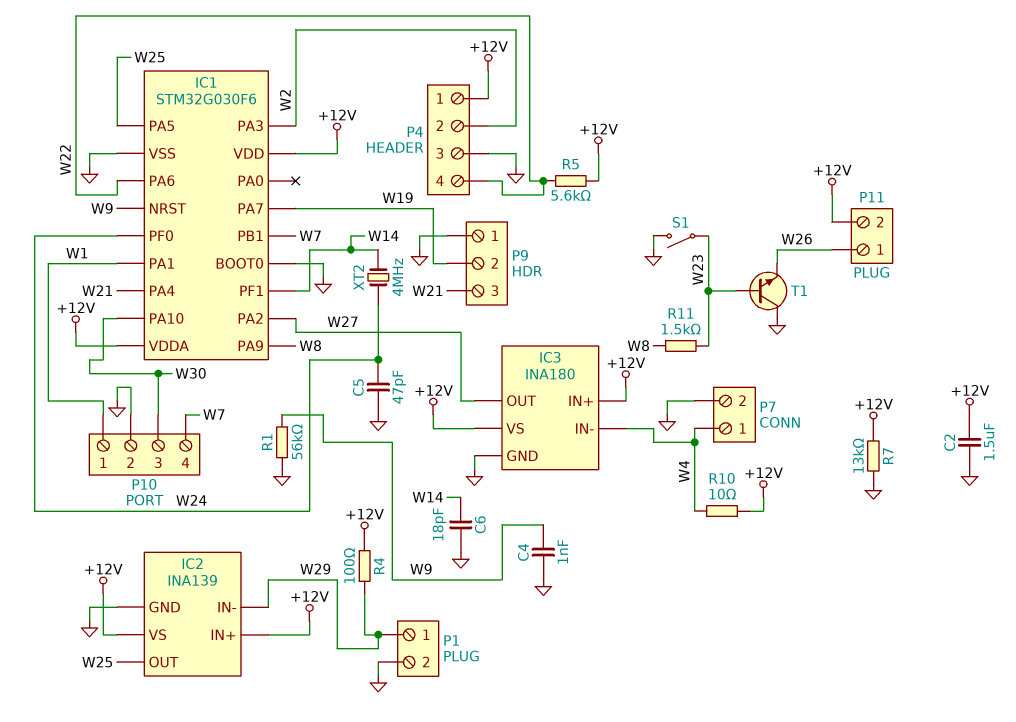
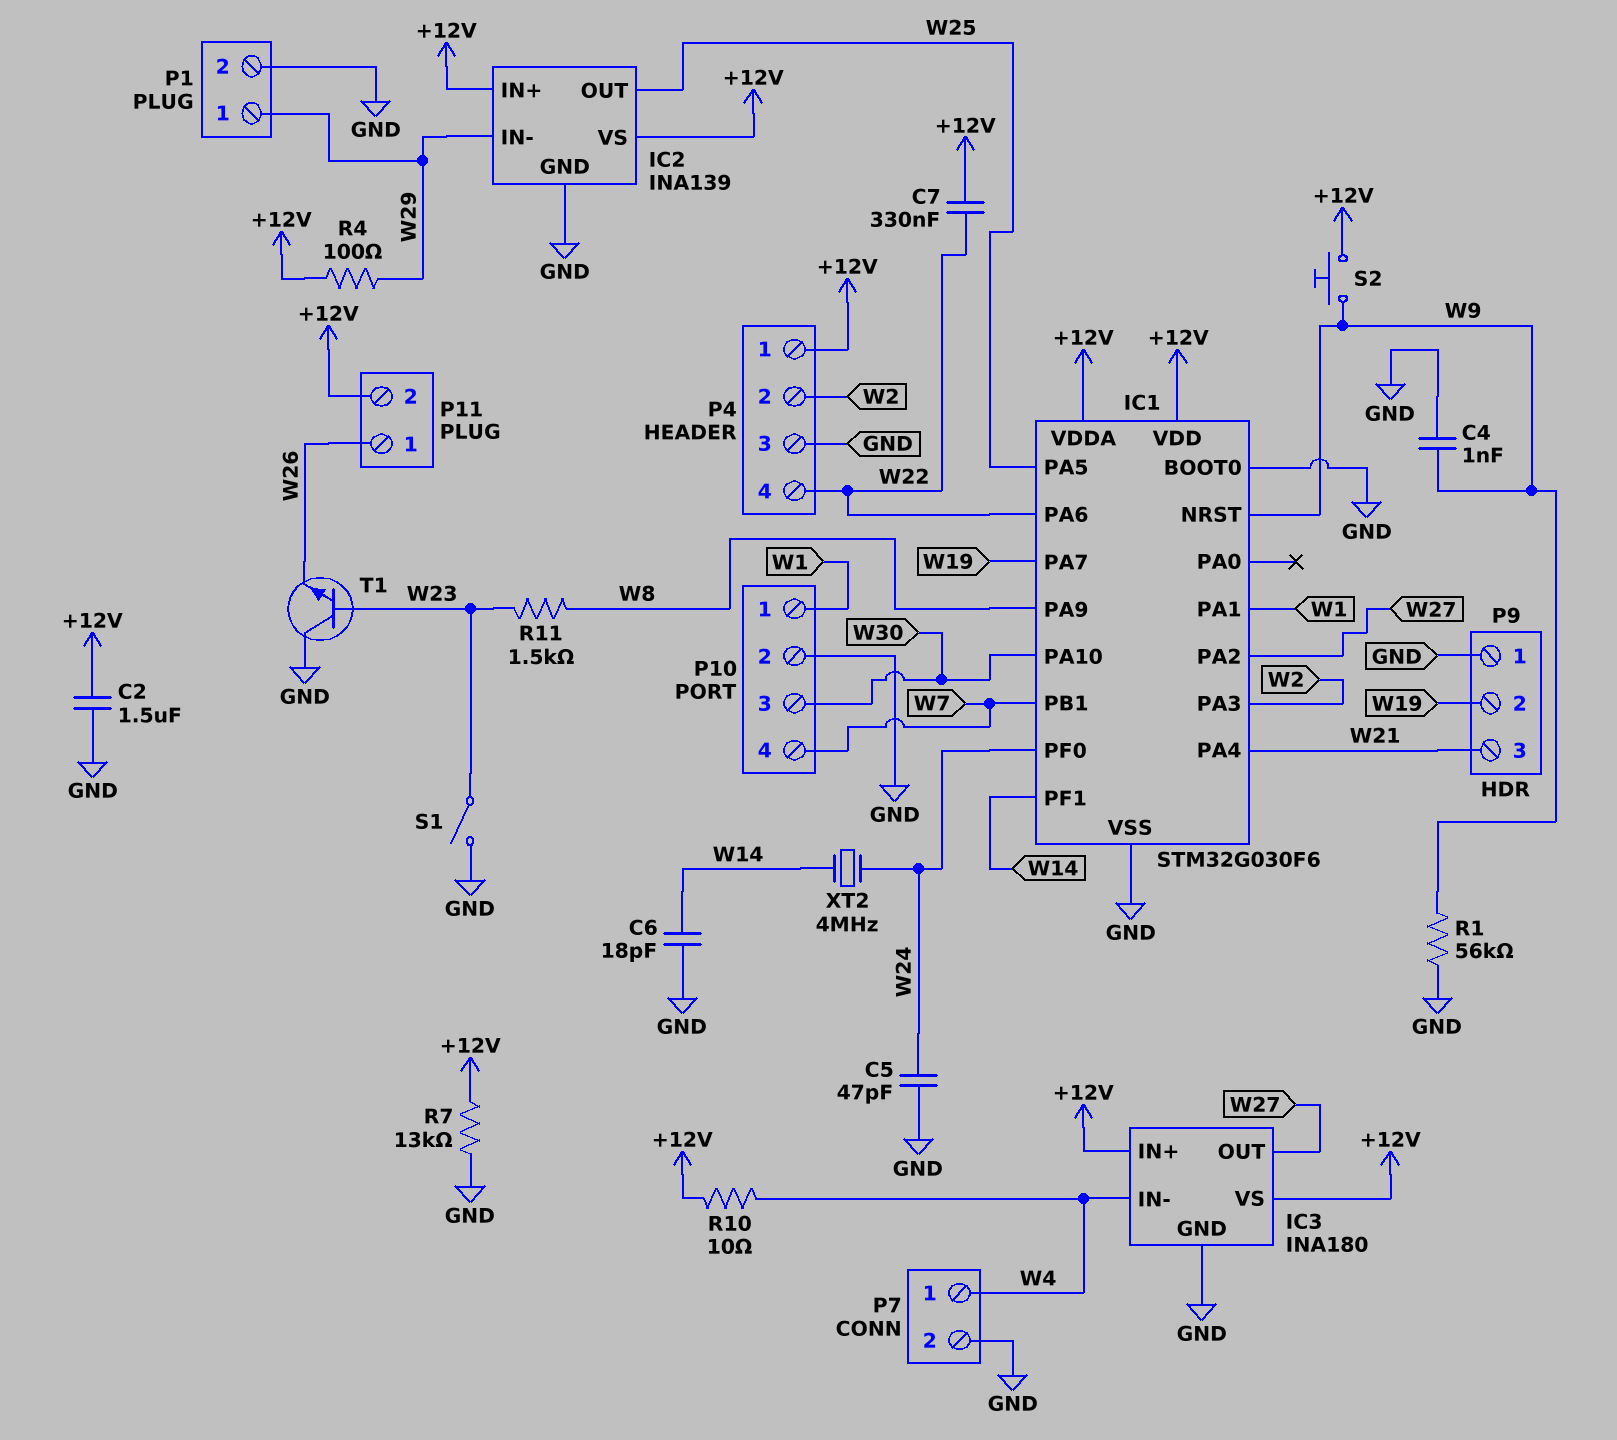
C7: none -> 330nF (+12V, W22)
R5: 5.6k (+12V, W22) -> none
S2: none -> button (+12V, W9)

